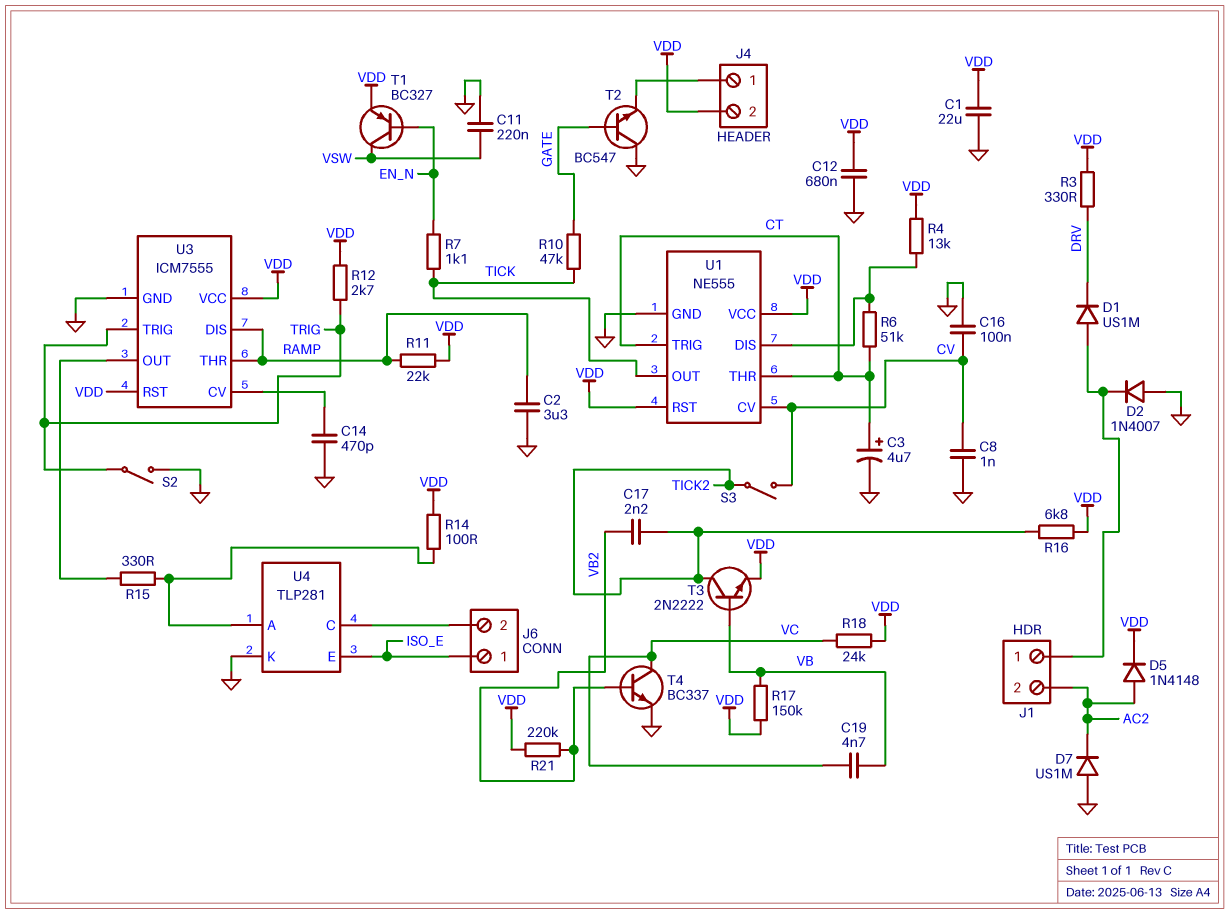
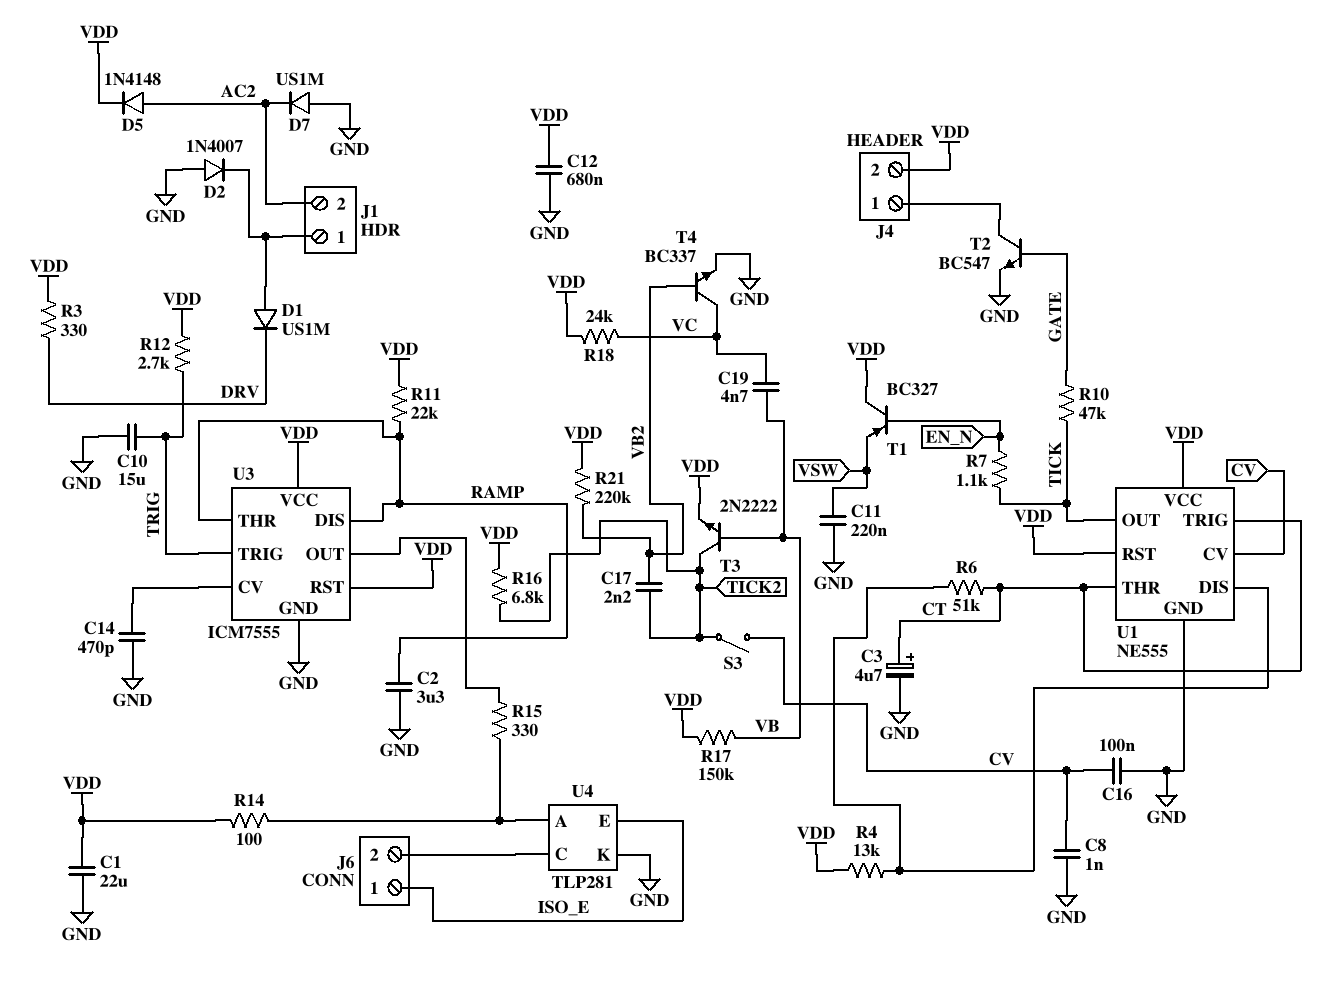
C10: none -> 15uF (GND, TRIG)
S2: switch (GND, TRIG) -> none
T1: PNP BC327 (B EN_N, C VSW, E VDD) -> PNP BC327 (B EN_N, C VDD, E VSW)
T2: NPN BC547 (B GATE, C GND, E J4/1) -> NPN BC547 (B GATE, C J4/1, E GND)

